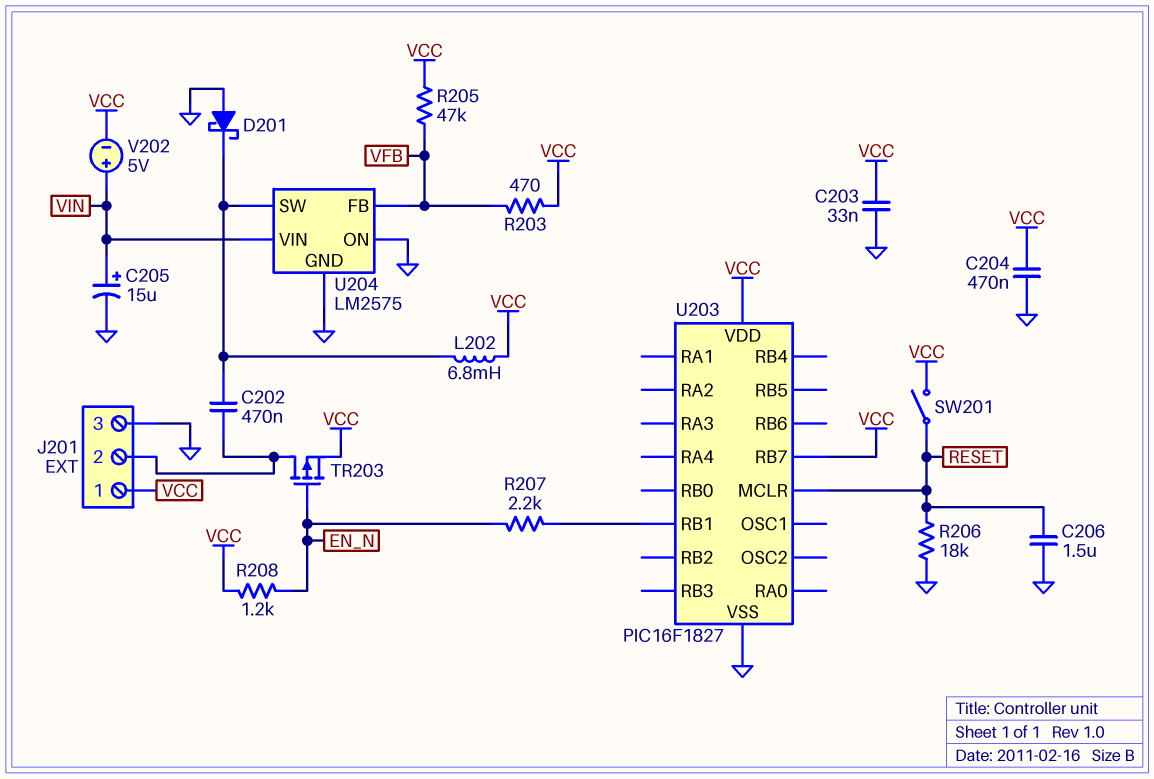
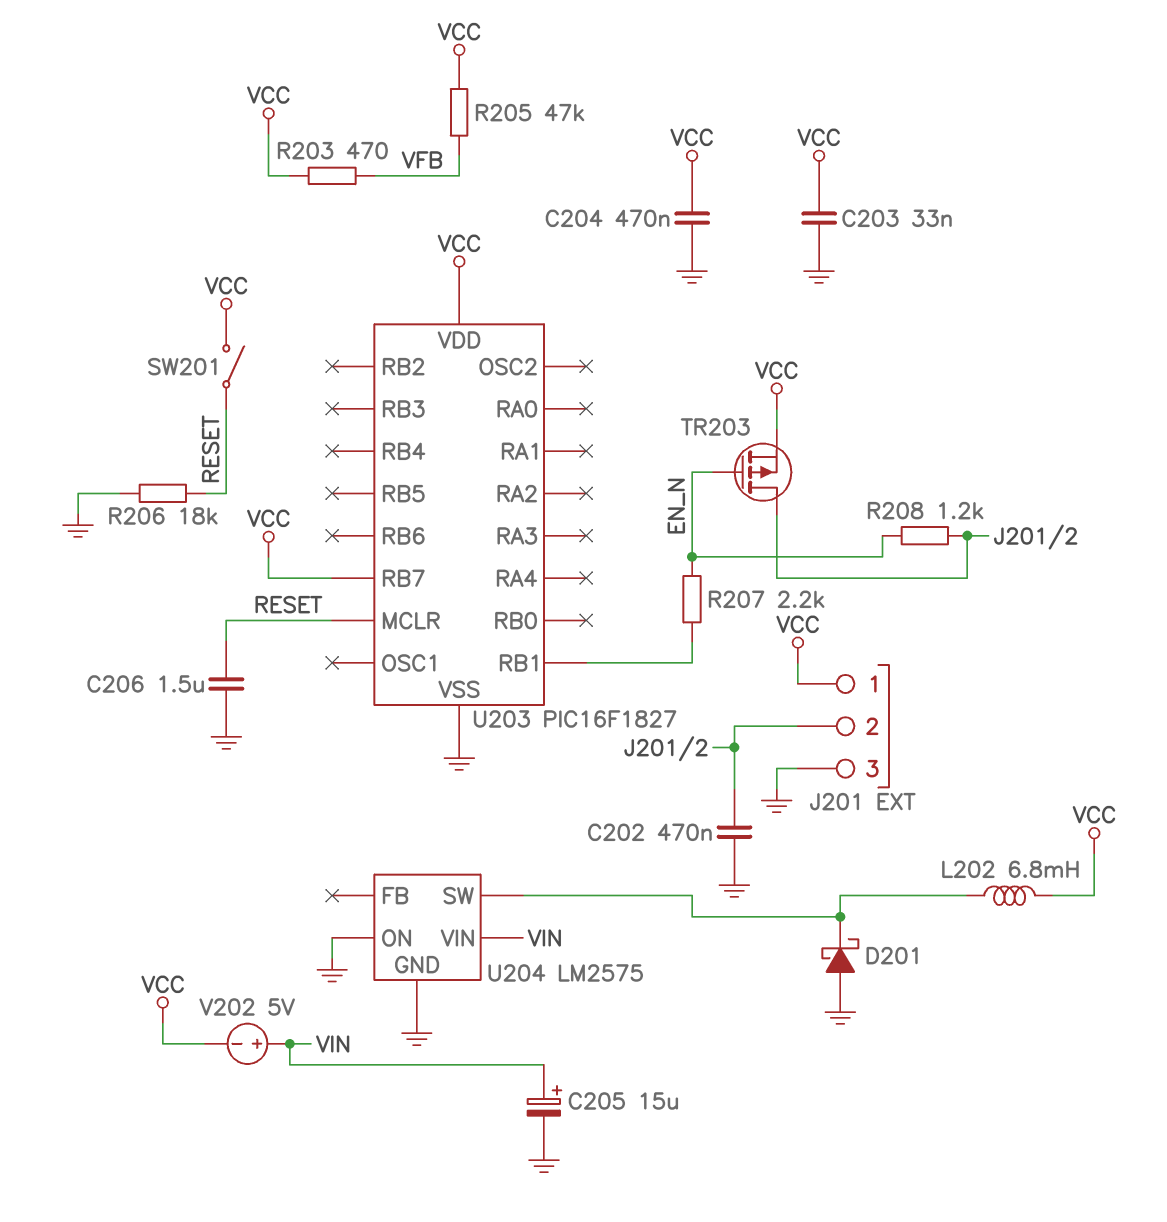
C202: 470nF (J201/2, U204/SW) -> 470nF (GND, J201/2)
R208: 1.2k (EN_N, VCC) -> 1.2k (EN_N, J201/2)
U204 pin FB: VFB -> none

